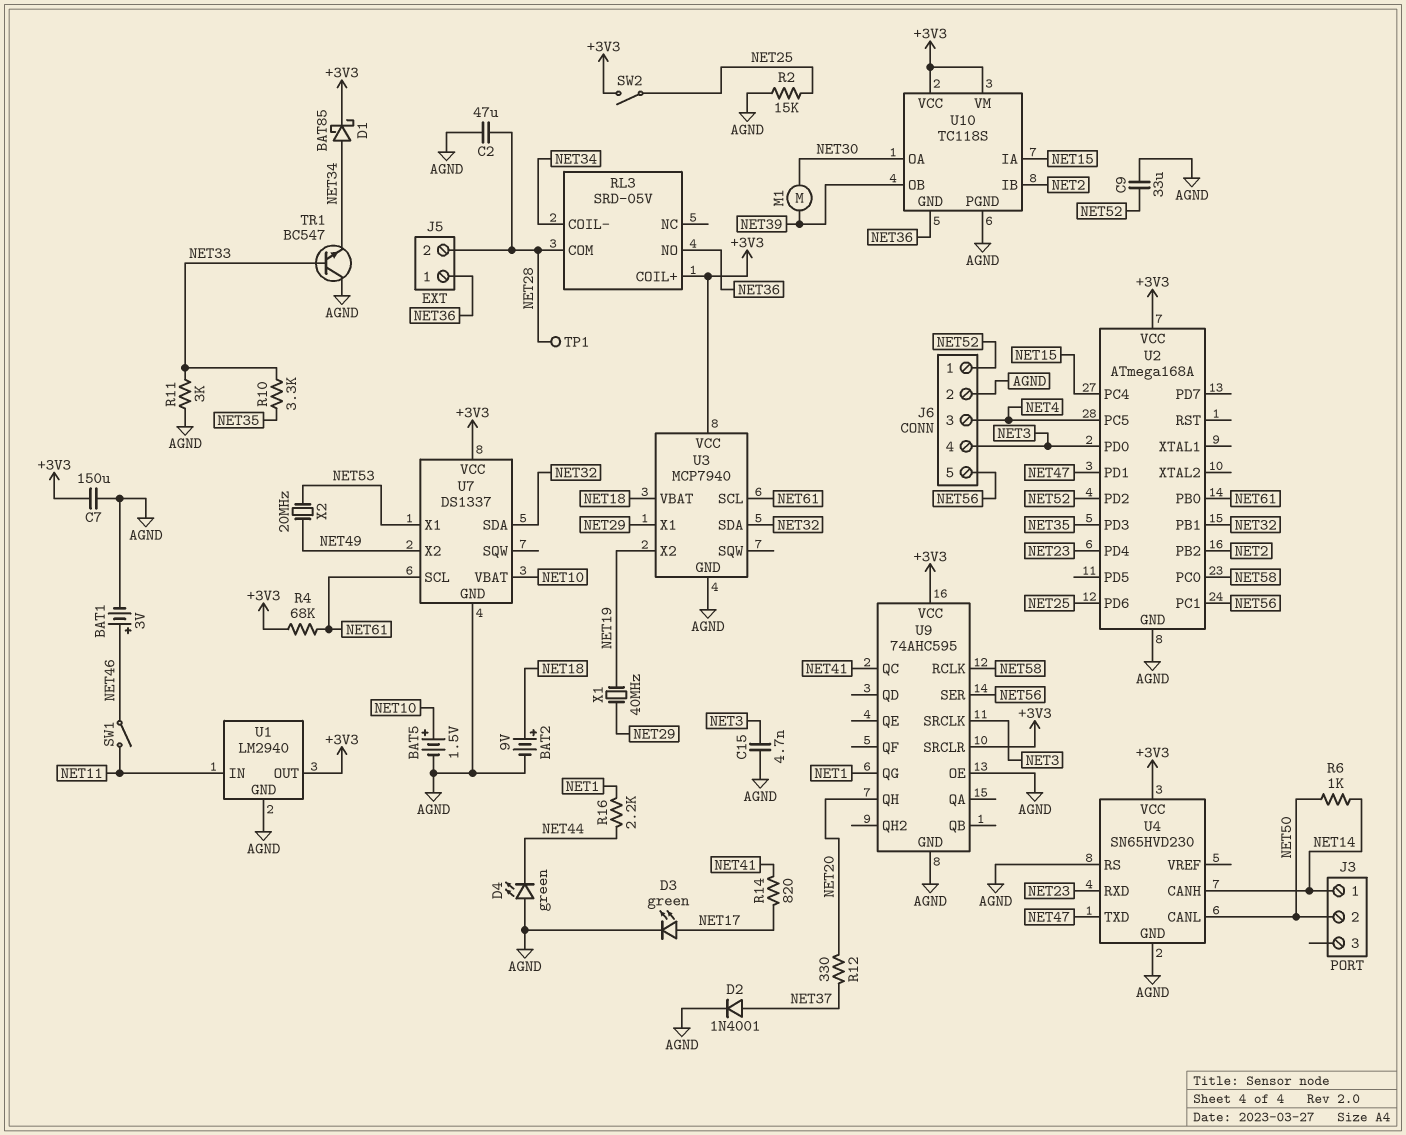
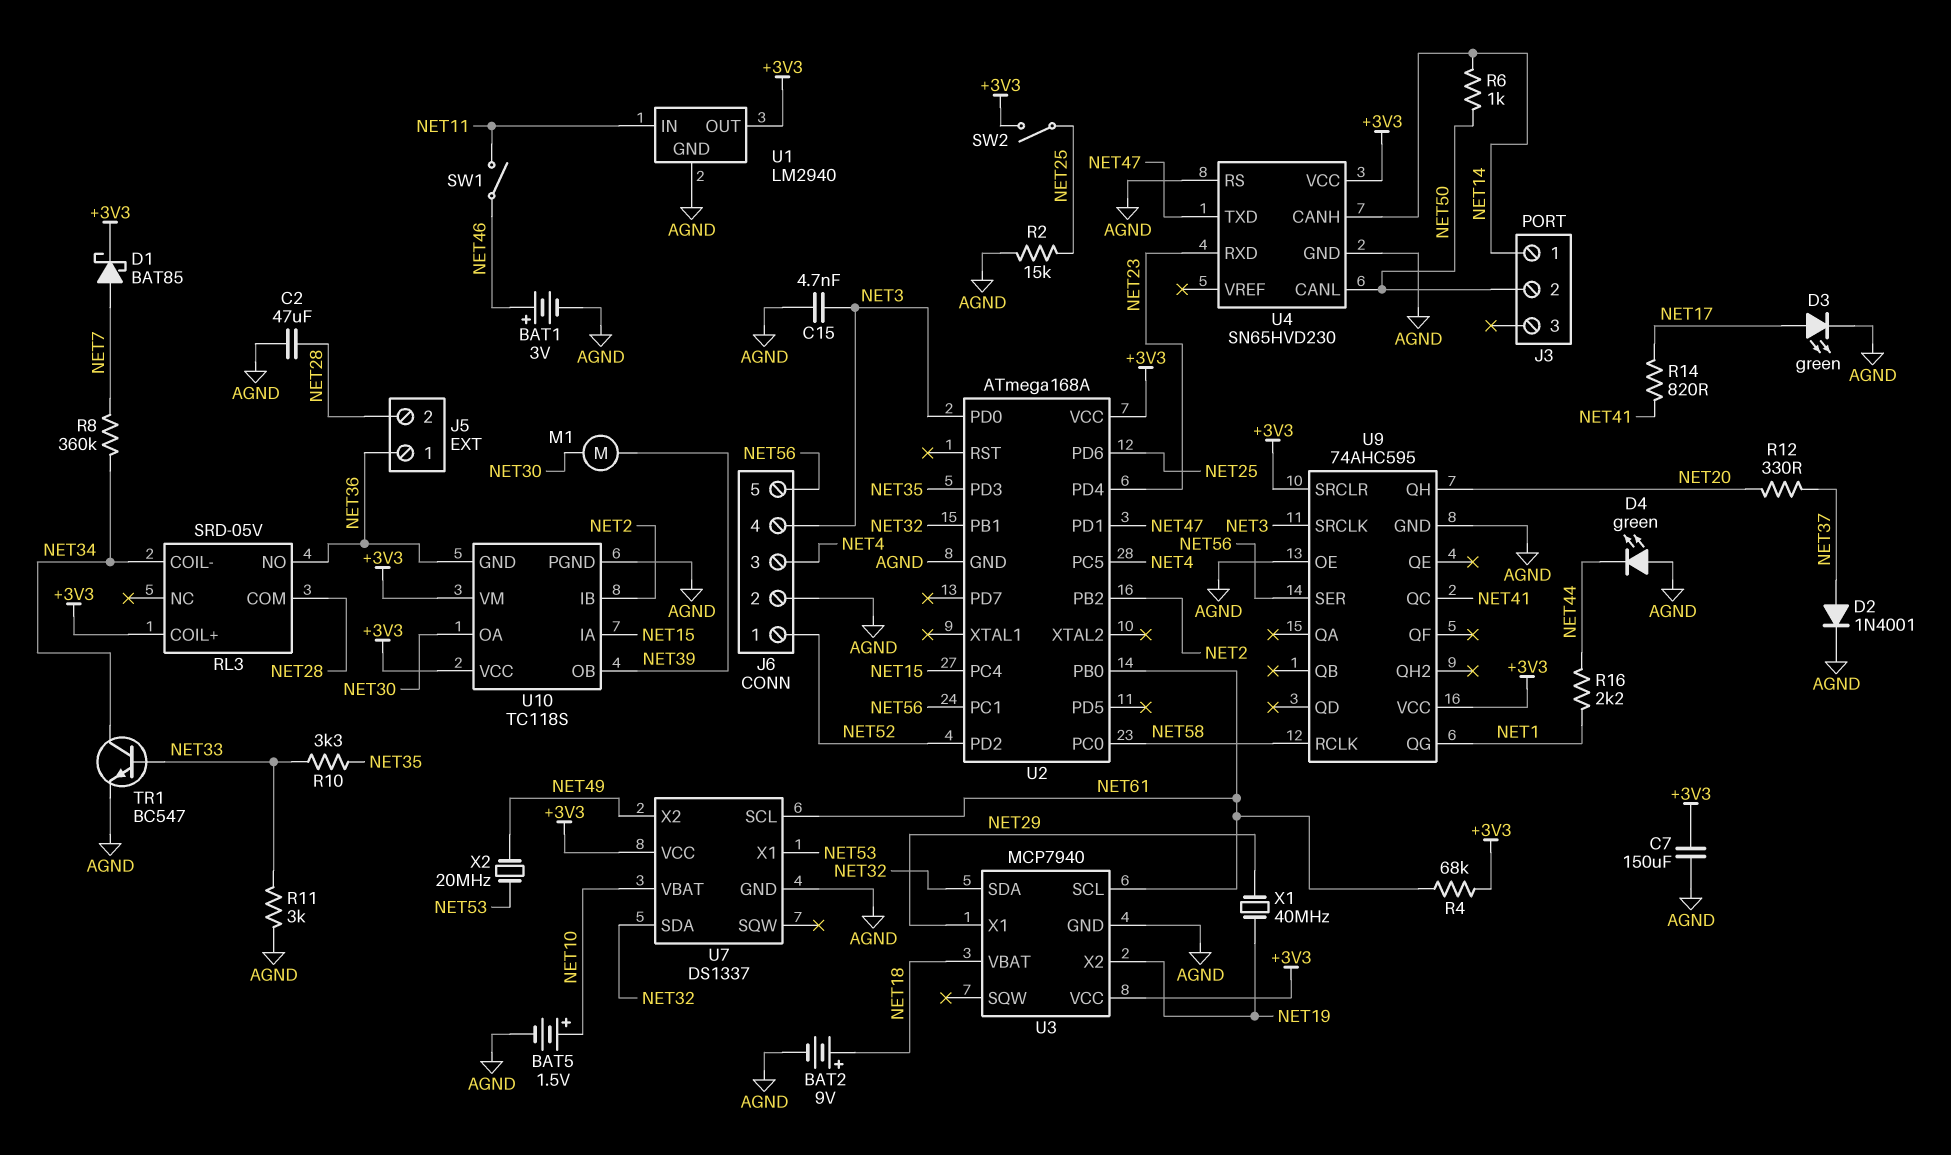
C9: 33uF (AGND, NET52) -> none
D1: schottky BAT85 (A NET34, K +3V3) -> schottky BAT85 (A NET7, K +3V3)
R8: none -> 360k (NET7, NET34)
TP1: test point (NET28) -> none
TR1: NPN BC547 (B NET33, C AGND, E NET34) -> NPN BC547 (B NET33, C NET34, E AGND)

